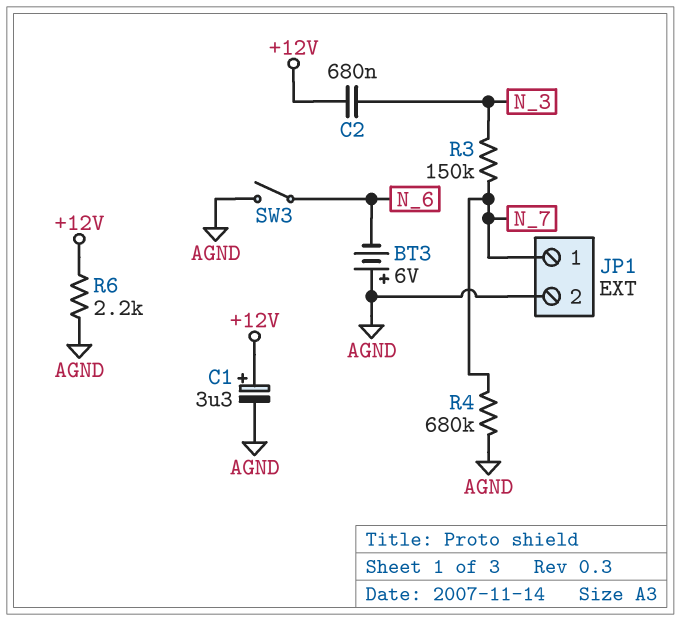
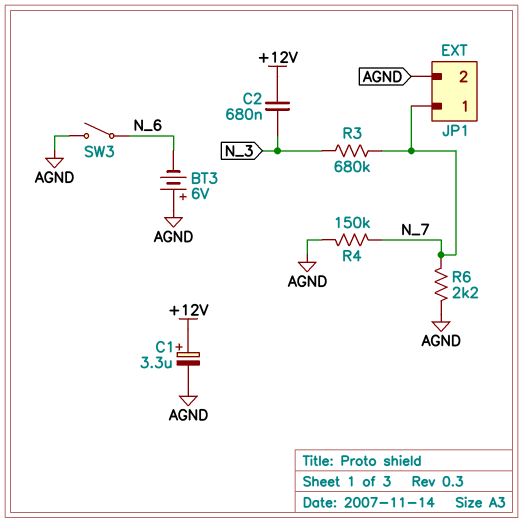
R3: 150k (N_3, N_7) -> 680k (N_3, N_7)
R4: 680k (AGND, N_7) -> 150k (AGND, N_7)
R6: 2.2k (+12V, AGND) -> 2.2k (AGND, N_7)

